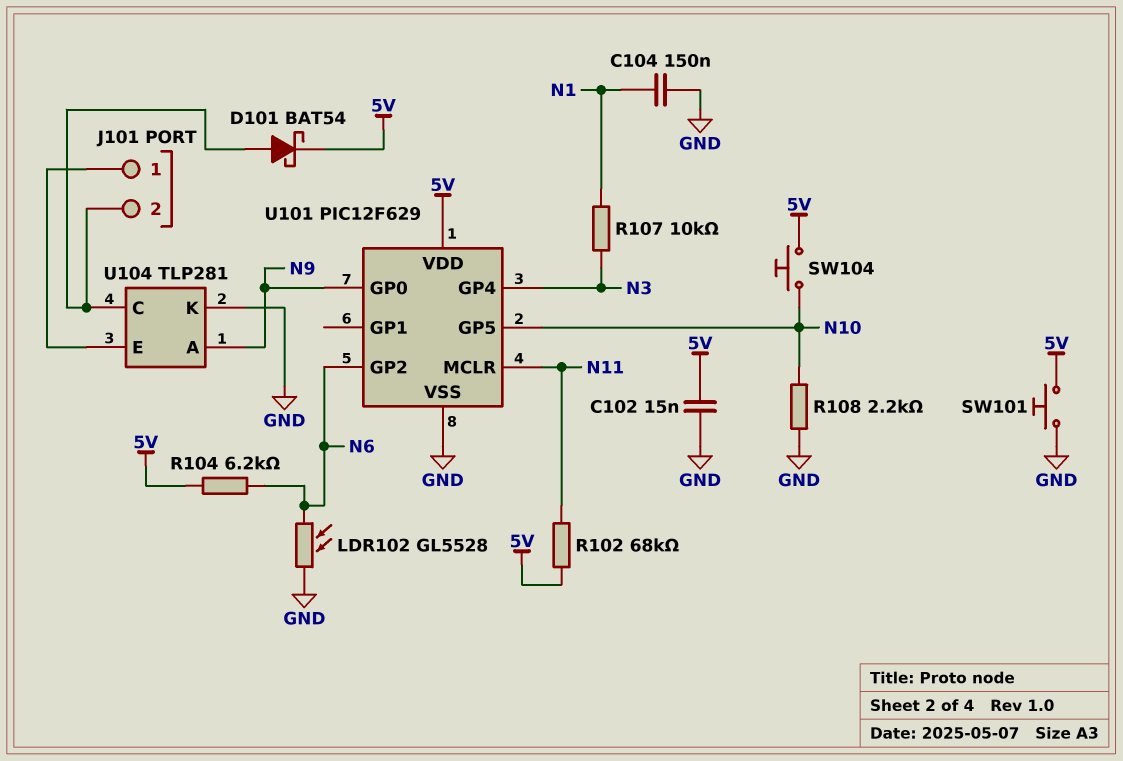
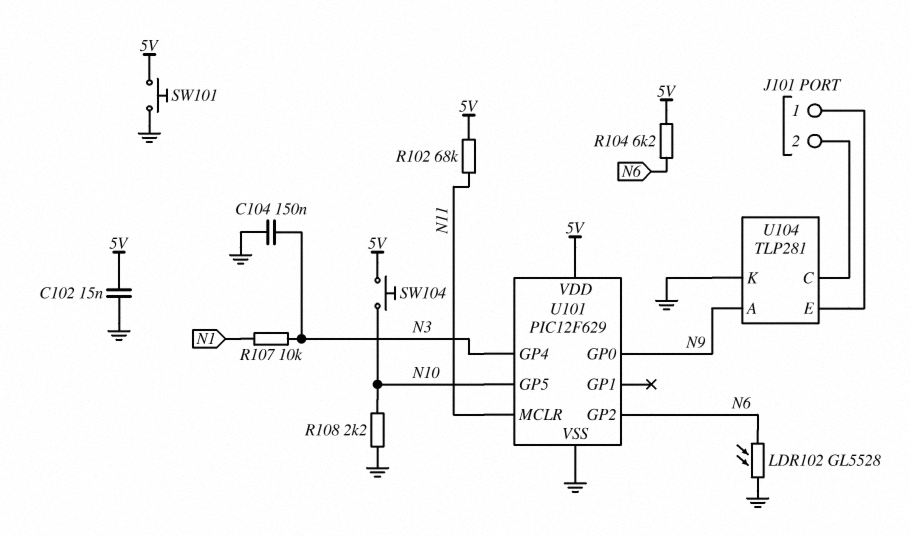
C104: 150nF (GND, N1) -> 150nF (GND, N3)
D101: schottky BAT54 (A J101/2, K 5V) -> none

